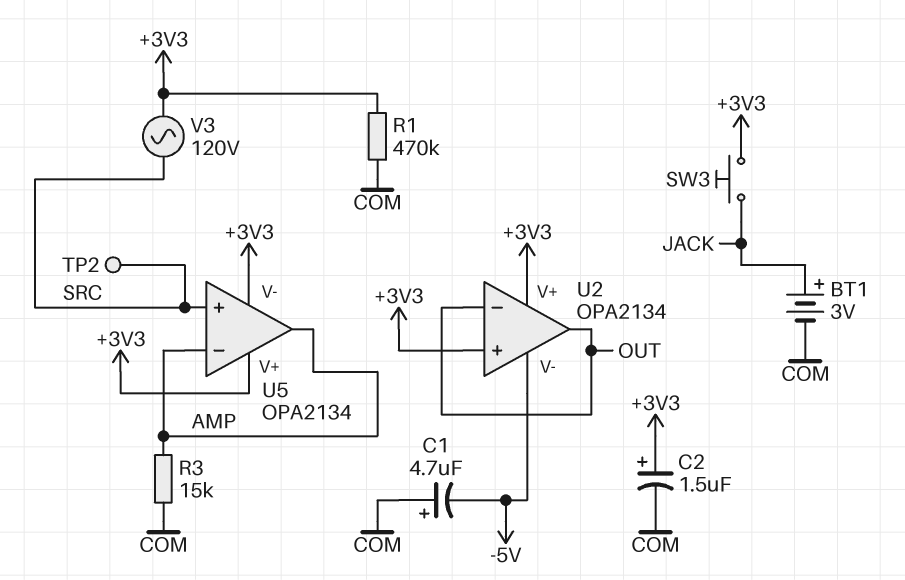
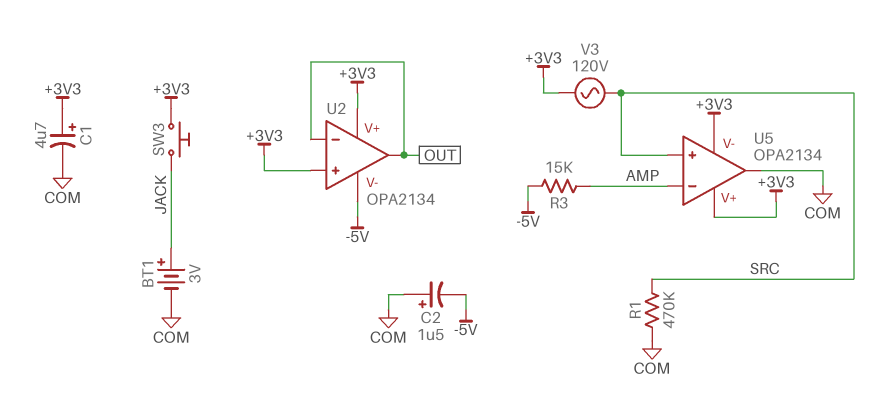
C1: 4.7uF (plus COM, minus -5V) -> 4.7uF (plus +3V3, minus COM)
C2: 1.5uF (plus +3V3, minus COM) -> 1.5uF (plus COM, minus -5V)
R1: 470k (+3V3, COM) -> 470k (COM, SRC)
R3: 15k (AMP, COM) -> 15k (-5V, AMP)
TP2: test point (SRC) -> none
U5 pin out: AMP -> COM

